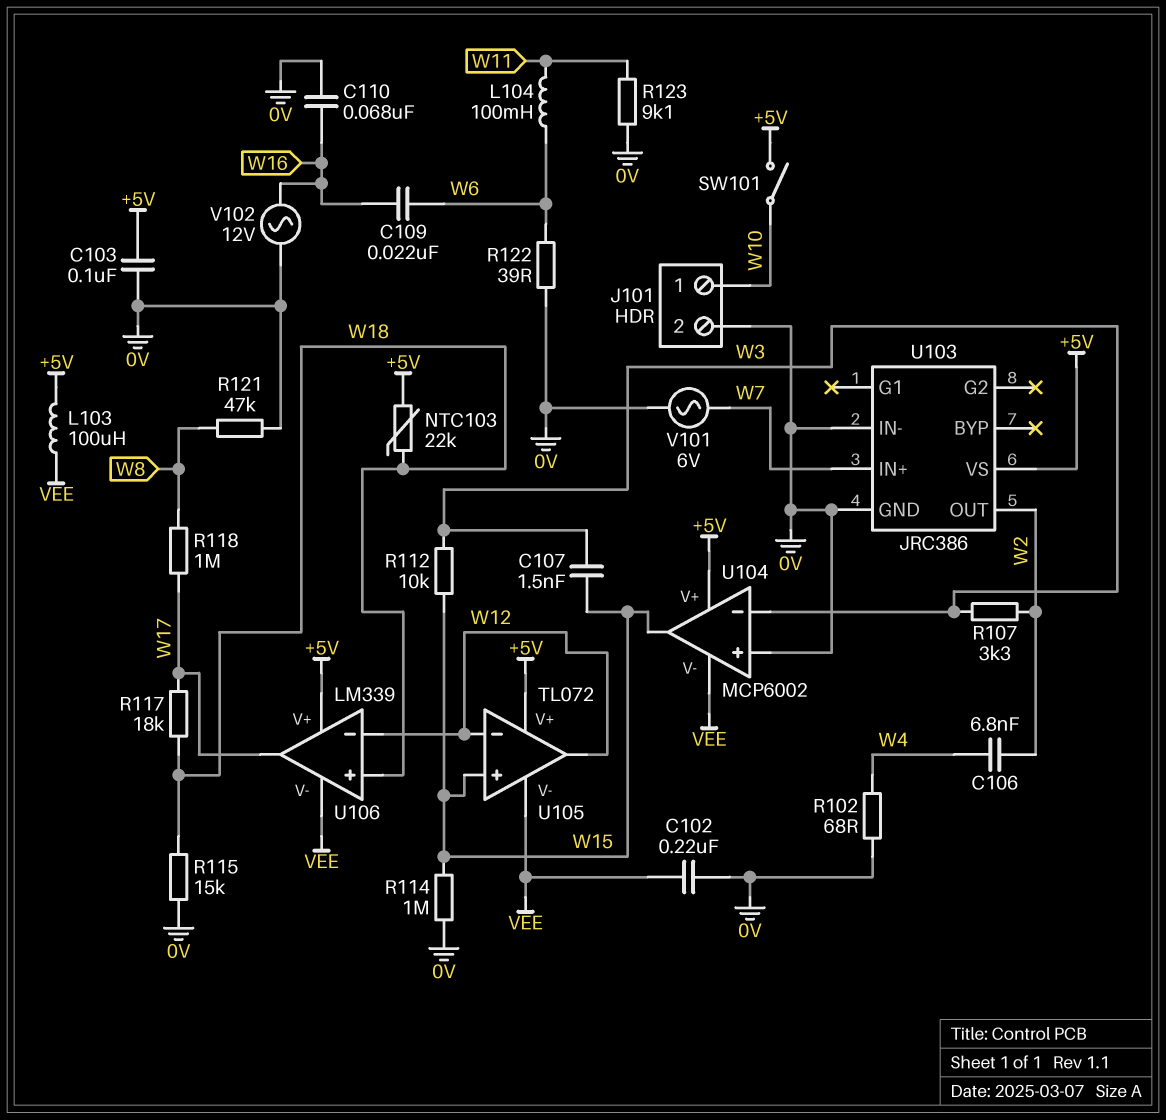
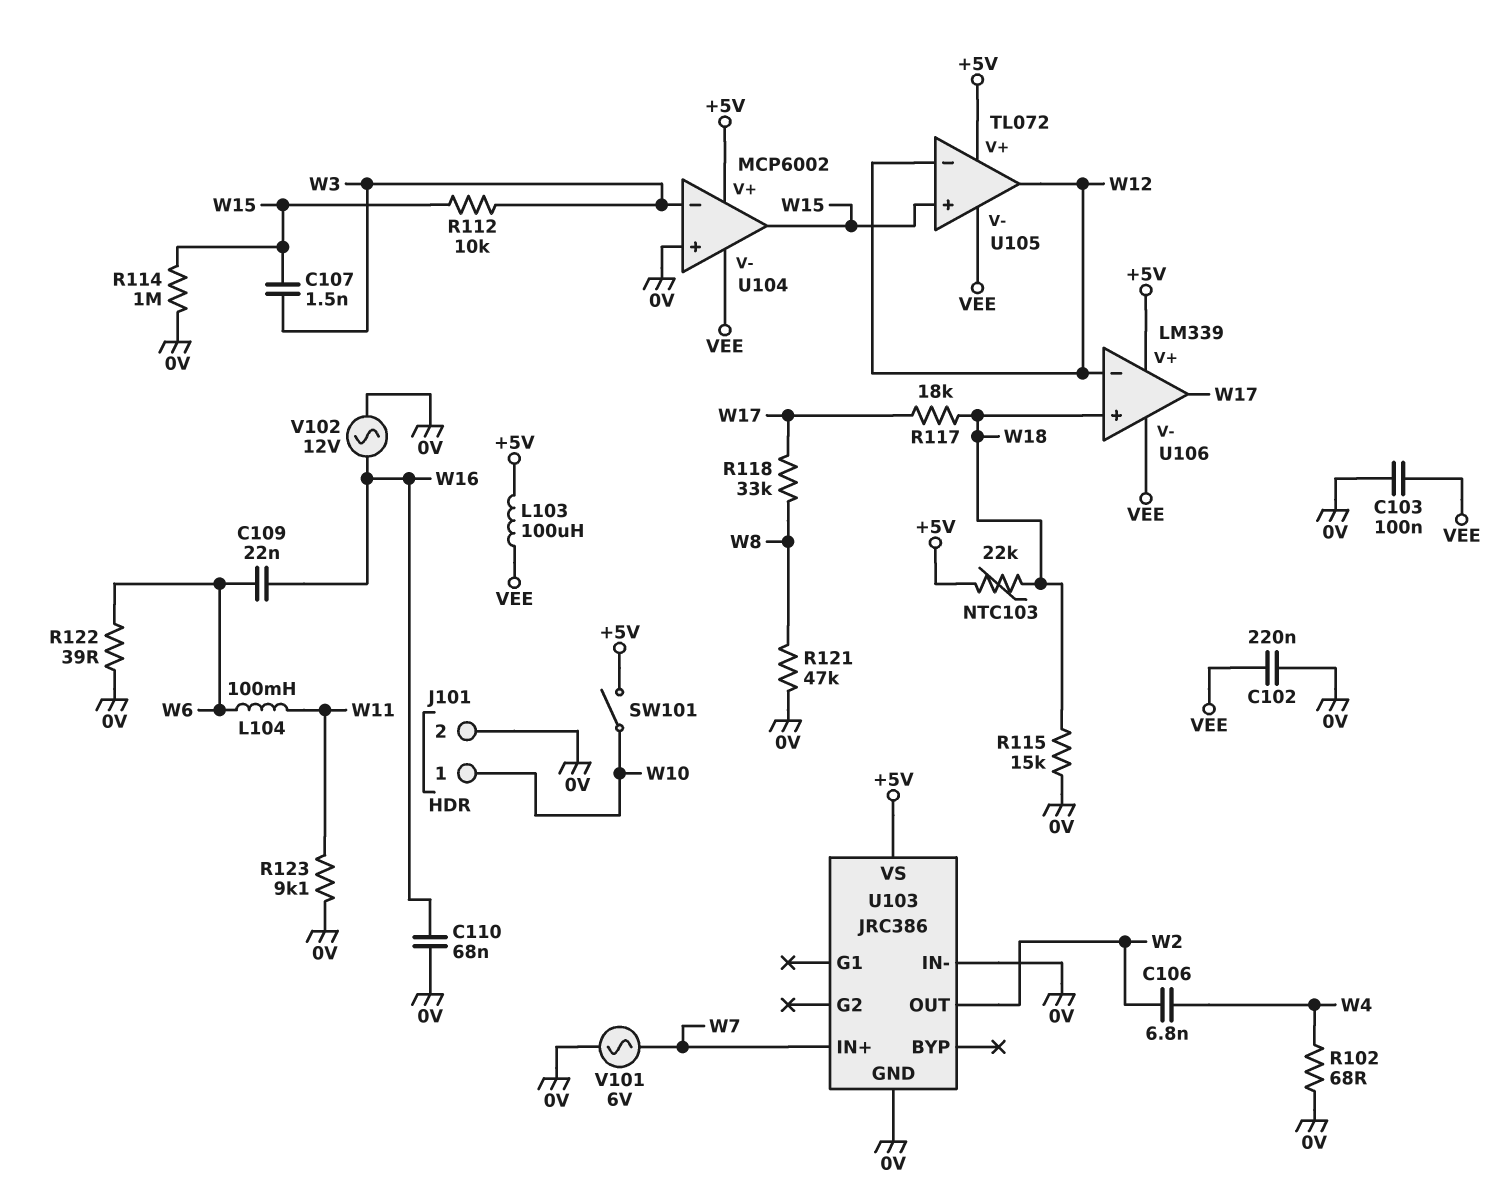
C103: 100nF (+5V, 0V) -> 100nF (0V, VEE)
R107: 3.3k (W2, W3) -> none
R118: 1M (W8, W17) -> 33k (W8, W17)

